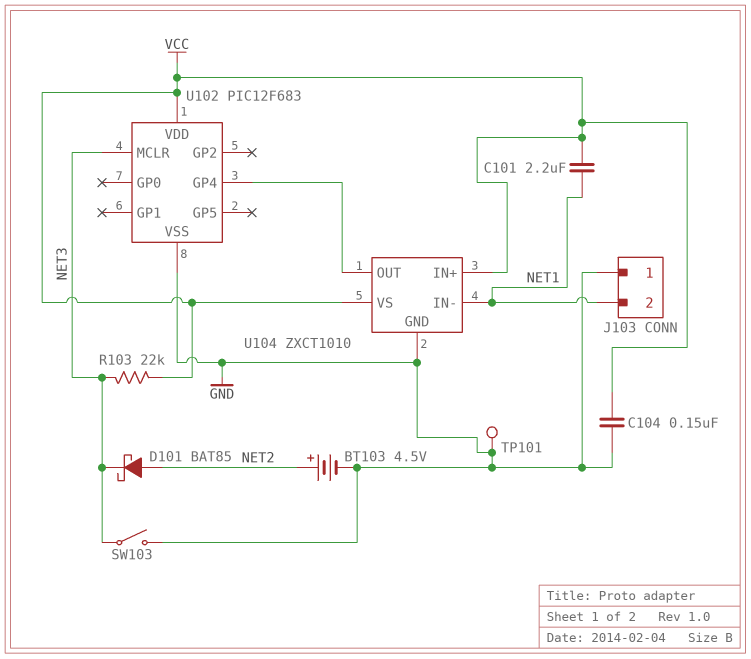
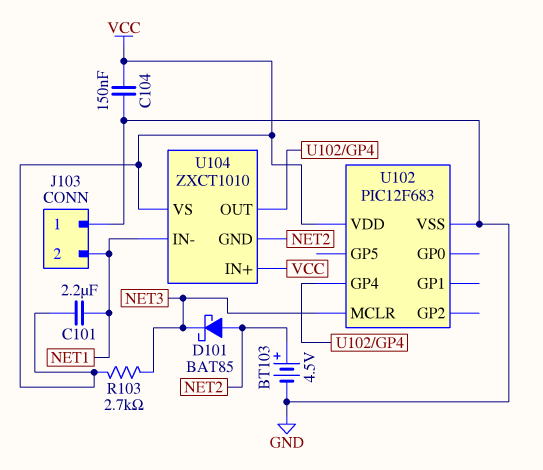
R103: 22k (NET3, VCC) -> 2.7k (NET3, VCC)
SW103: switch (GND, NET3) -> none
TP101: test point (GND) -> none
U104 pin GND: GND -> NET2

